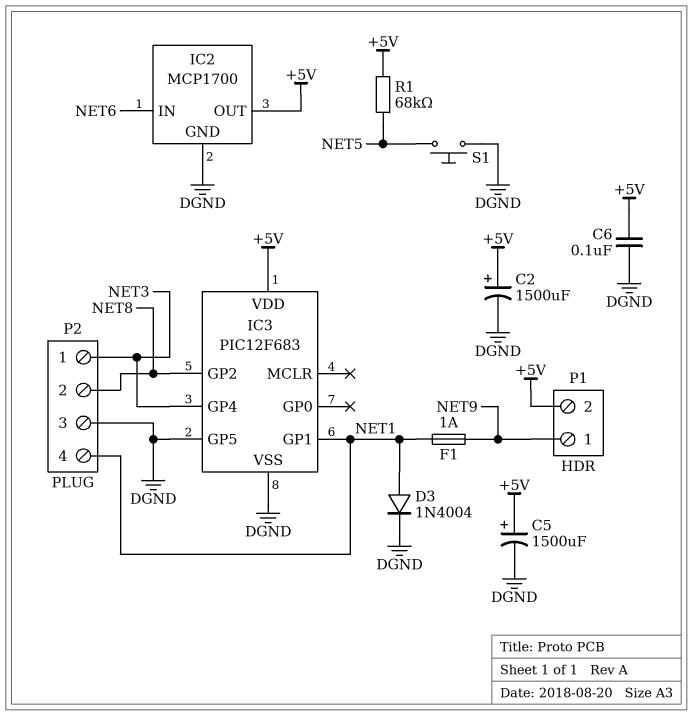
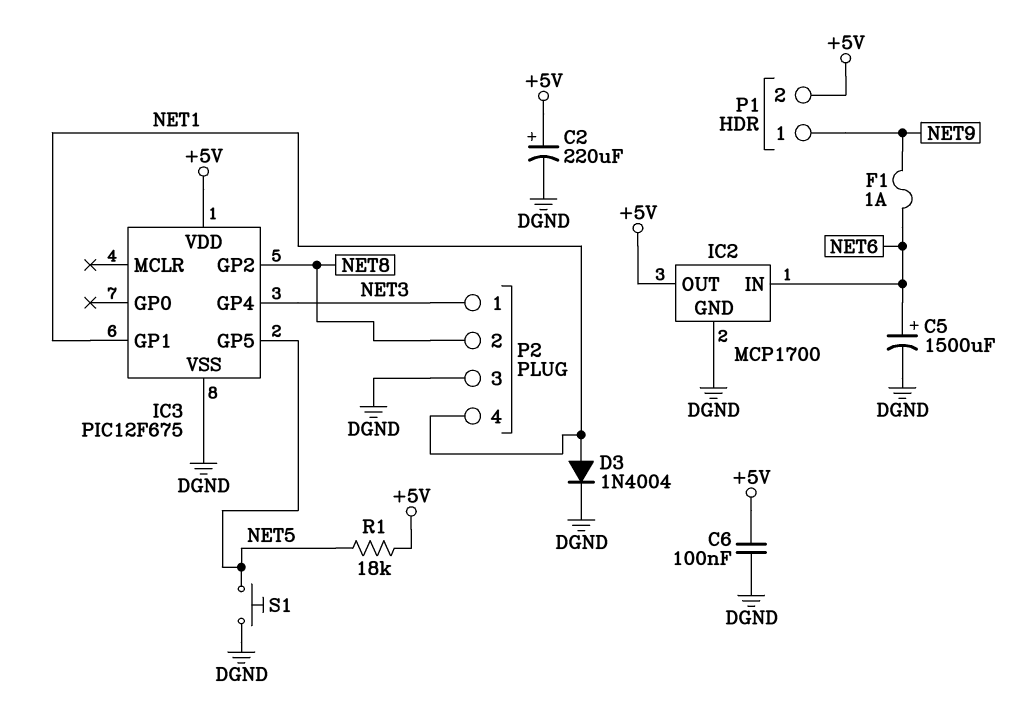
C2: 1500uF (plus +5V, minus DGND) -> 220uF (plus +5V, minus DGND)
C5: 1500uF (plus +5V, minus DGND) -> 1500uF (plus NET6, minus DGND)
F1: 1A (NET1, NET9) -> 1A (NET6, NET9)
IC3: PIC12F683 -> PIC12F675
IC3 pin GP5: DGND -> NET5
R1: 68k (+5V, NET5) -> 18k (+5V, NET5)

